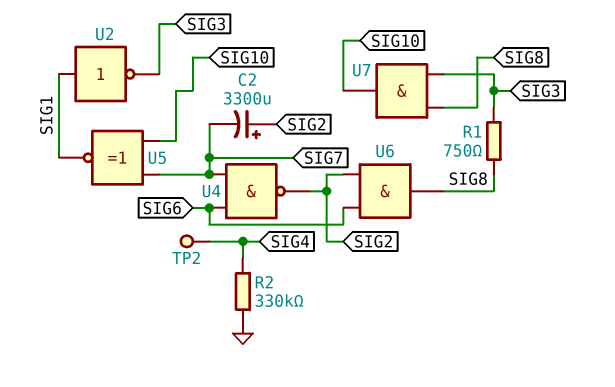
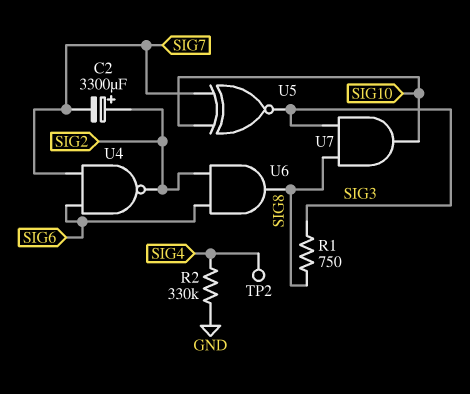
U2: NOT (in SIG1, out SIG3) -> none
U5: XNOR (in SIG7, in SIG10, out SIG1) -> XNOR (in SIG7, in SIG10, out SIG3)

